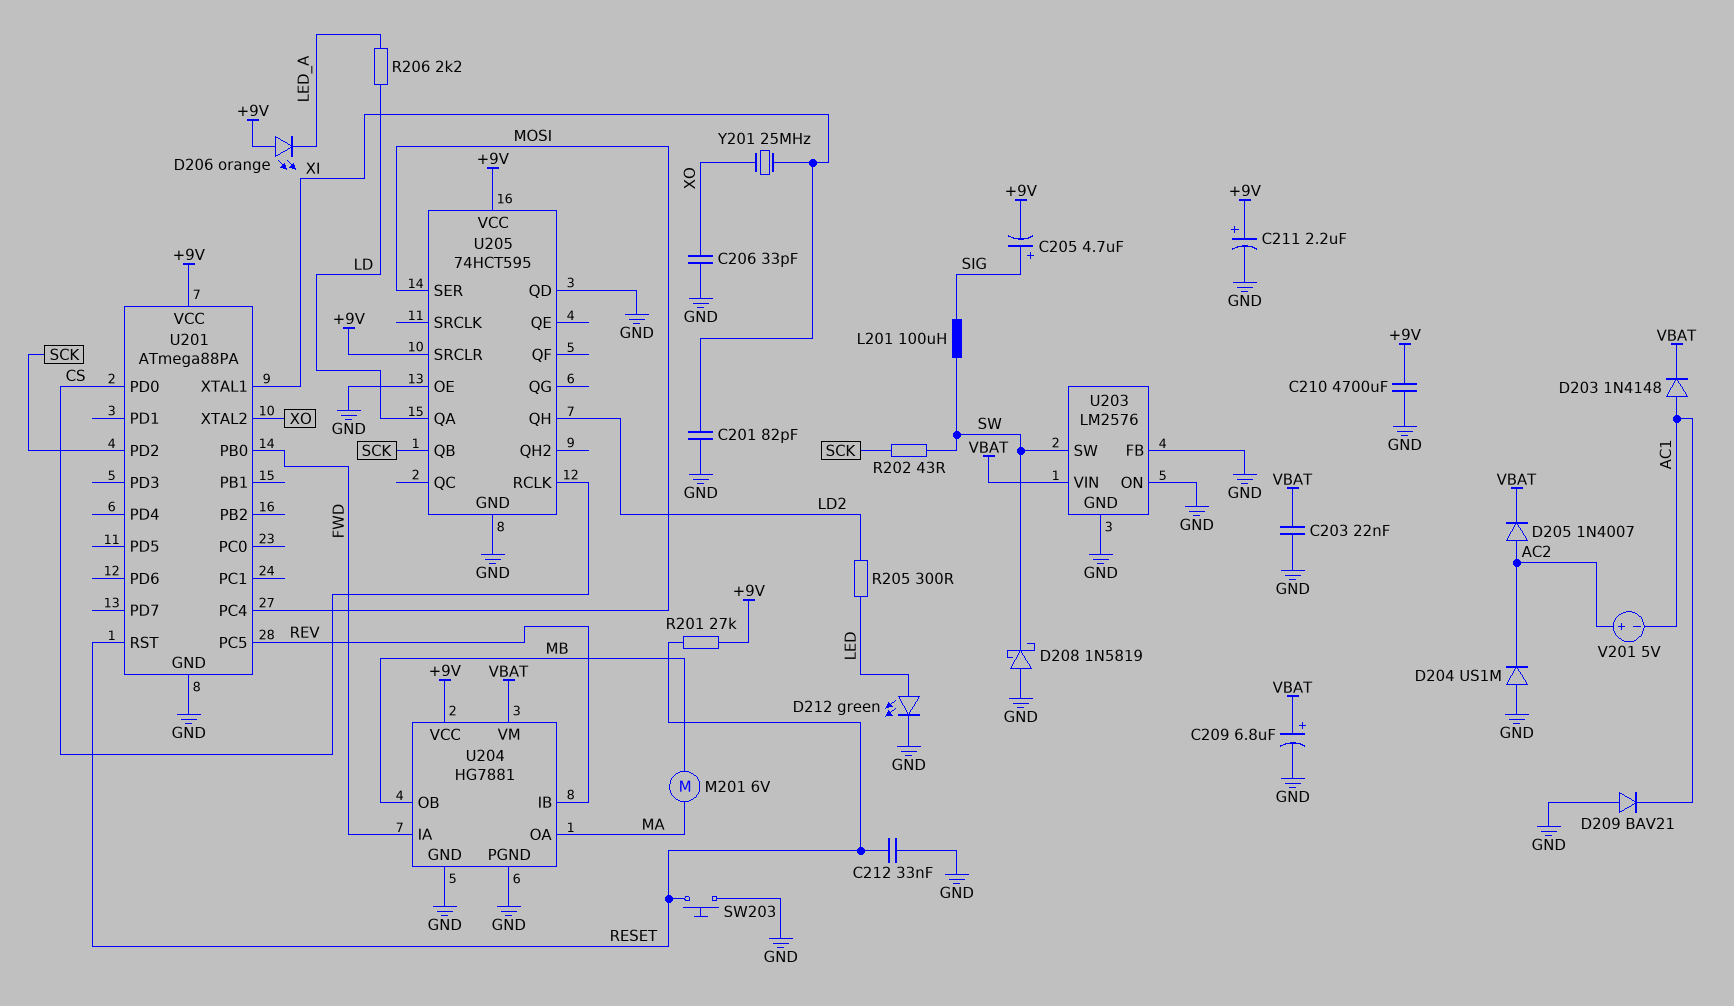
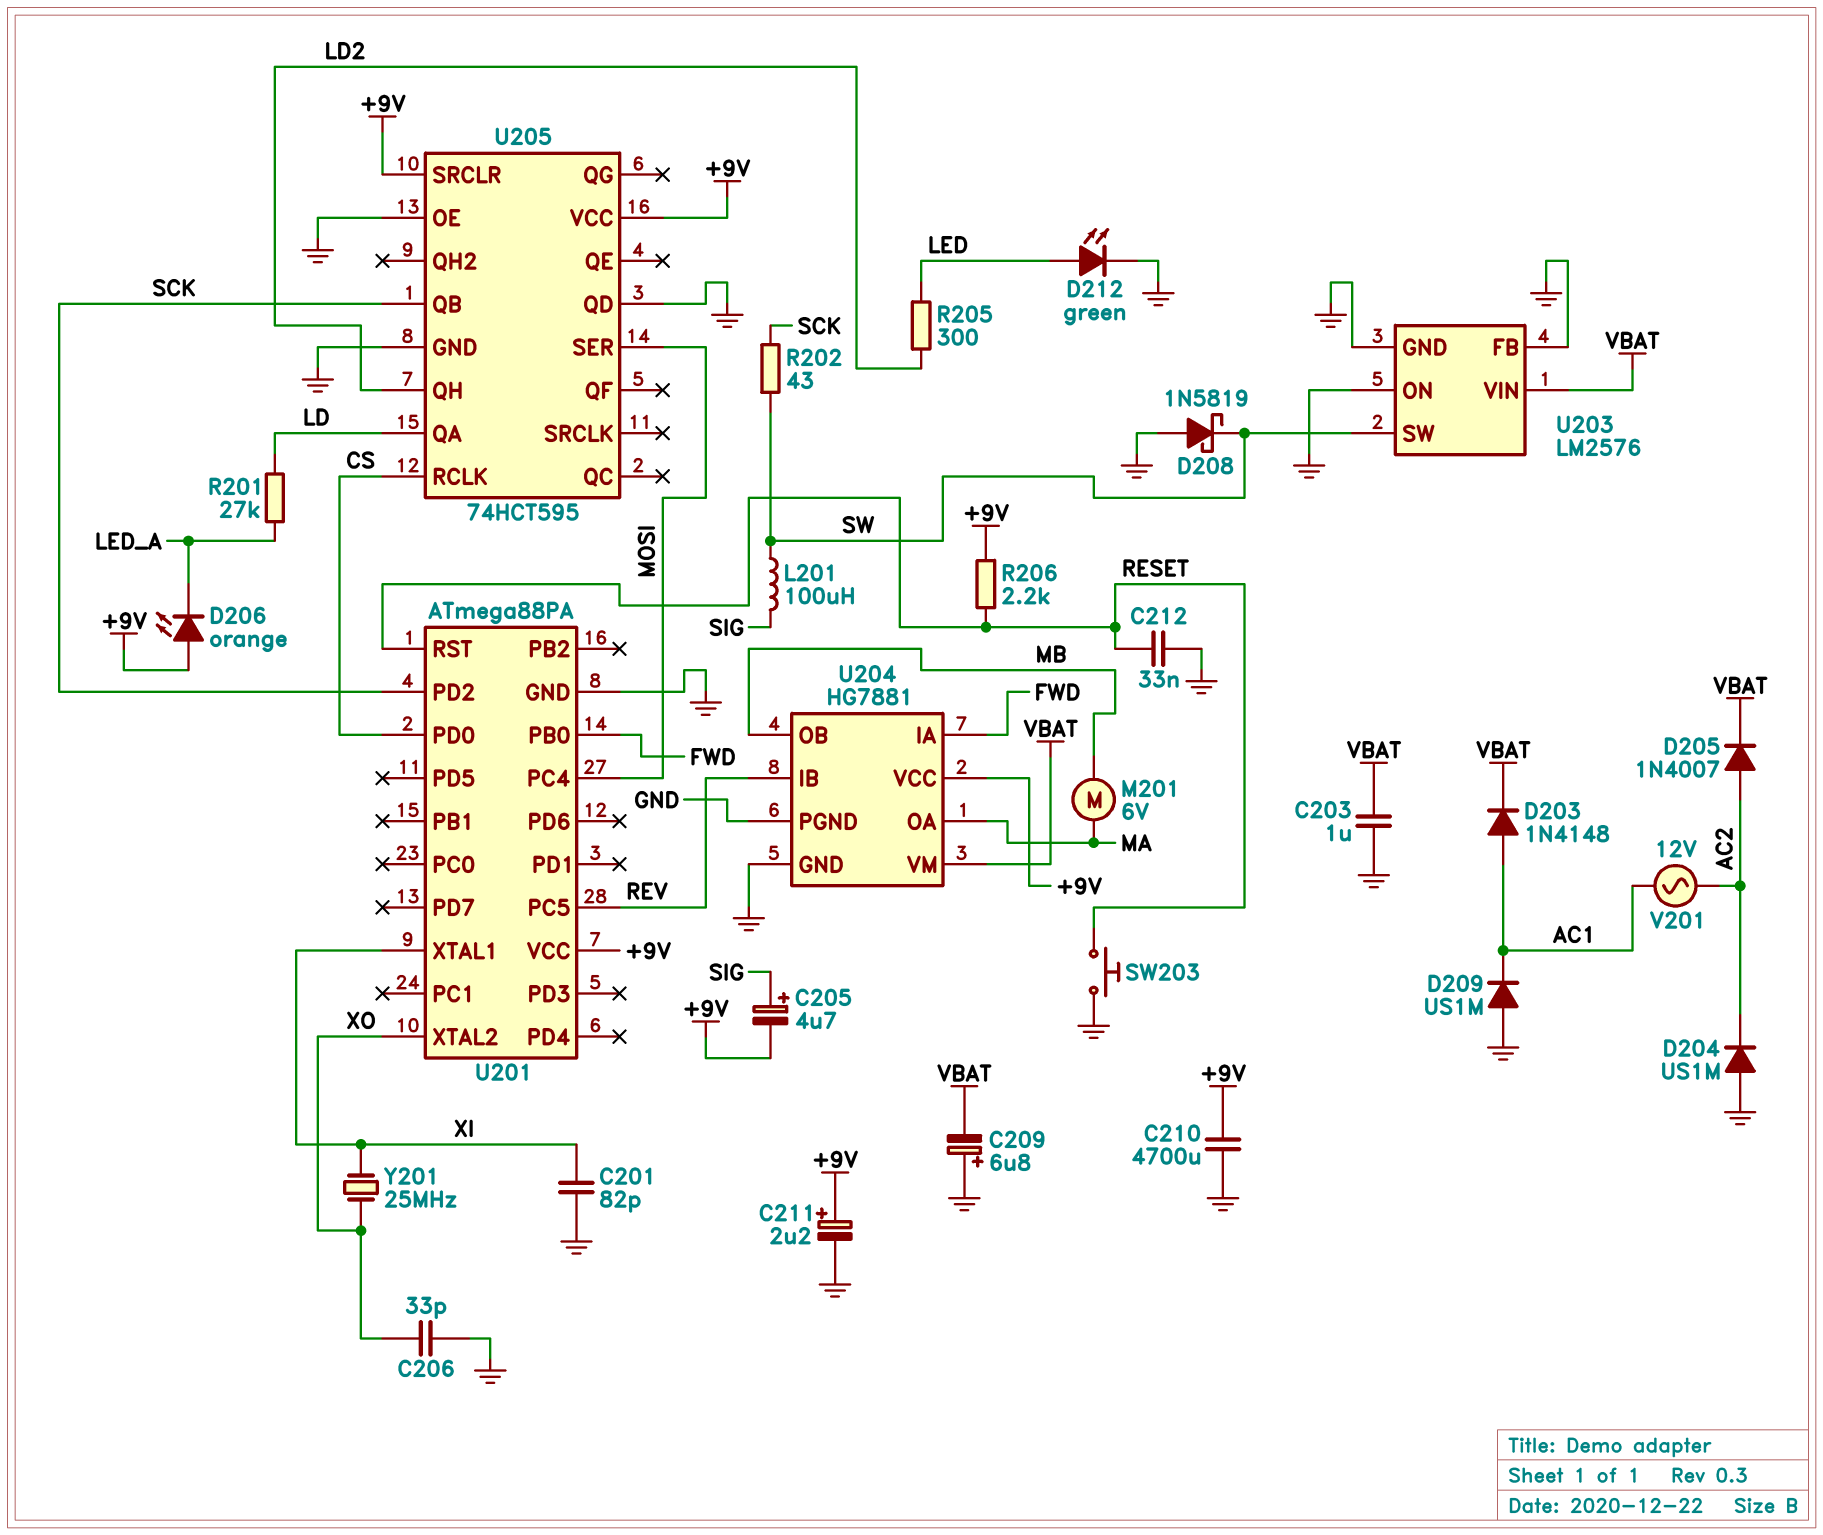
C203: 22nF (GND, VBAT) -> 1uF (GND, VBAT)
C209: 6.8uF (plus VBAT, minus GND) -> 6.8uF (plus GND, minus VBAT)
D209: diode BAV21 (A GND, K AC1) -> diode US1M (A GND, K AC1)
R201: 27k (+9V, RESET) -> 27k (LD, LED_A)
R206: 2.2k (LD, LED_A) -> 2.2k (+9V, RESET)
V201: 5V (plus AC2, minus AC1) -> AC 12V (AC1, AC2)

